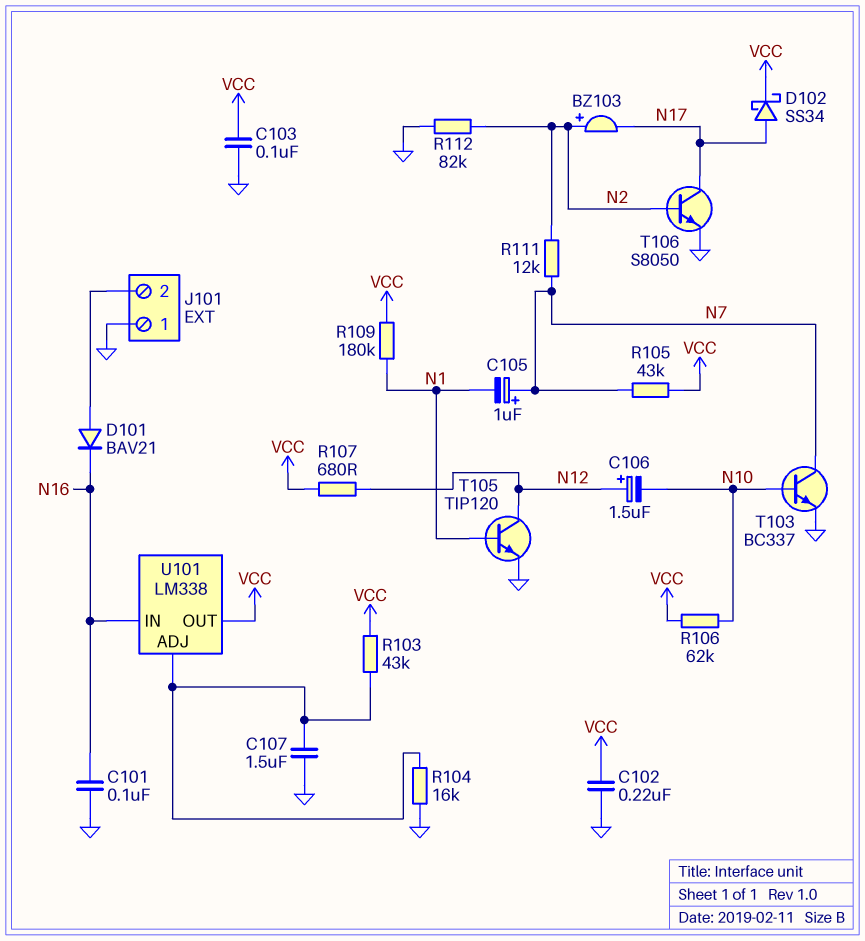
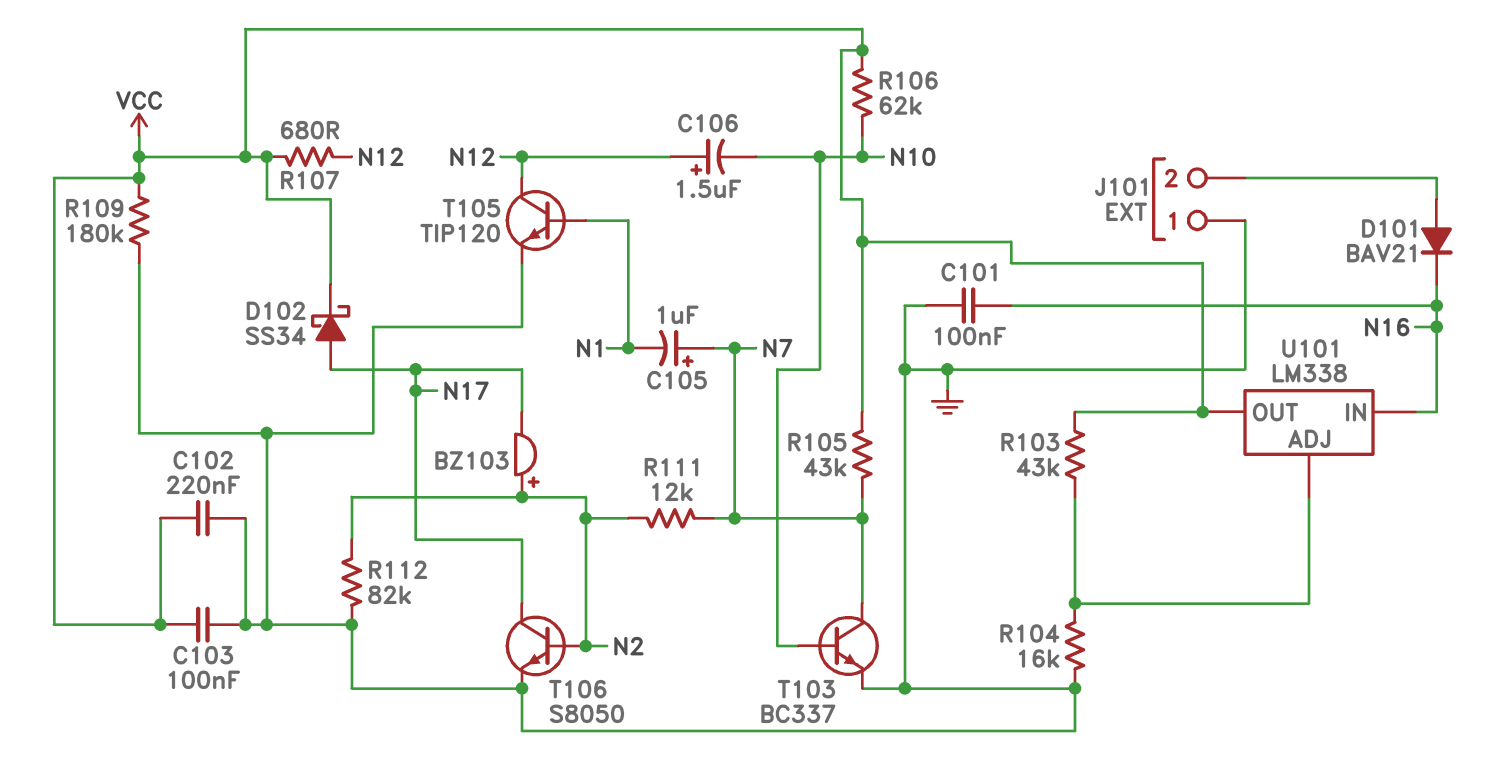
C107: 1.5uF (GND, U101/ADJ) -> none
R109: 180k (N1, VCC) -> 180k (GND, VCC)

